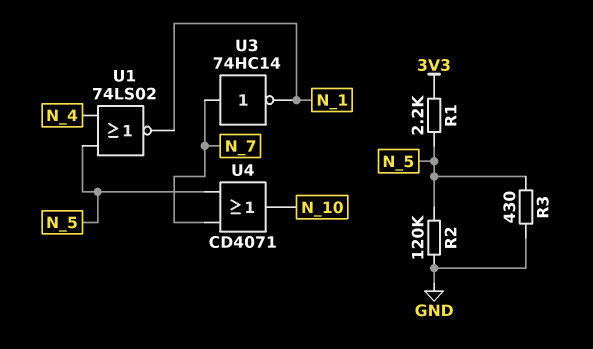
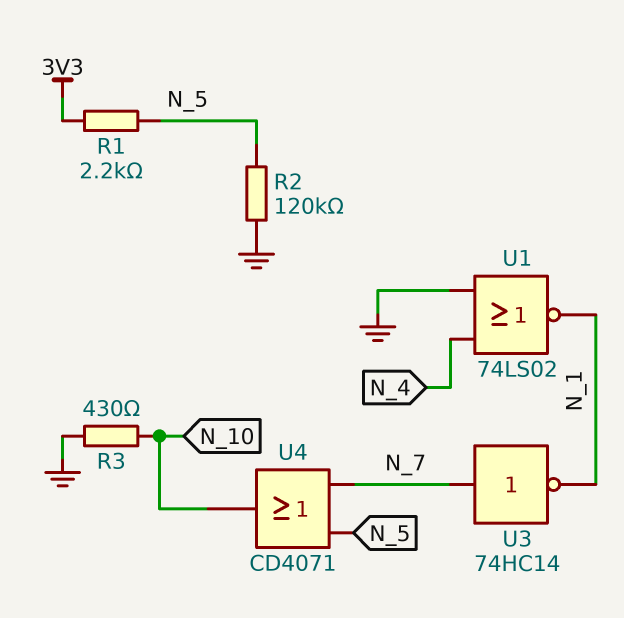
R3: 430 (GND, N_5) -> 430 (GND, N_10)
U1: NOR 74LS02 (in N_4, in N_5, out N_1) -> NOR 74LS02 (in GND, in N_4, out N_1)

